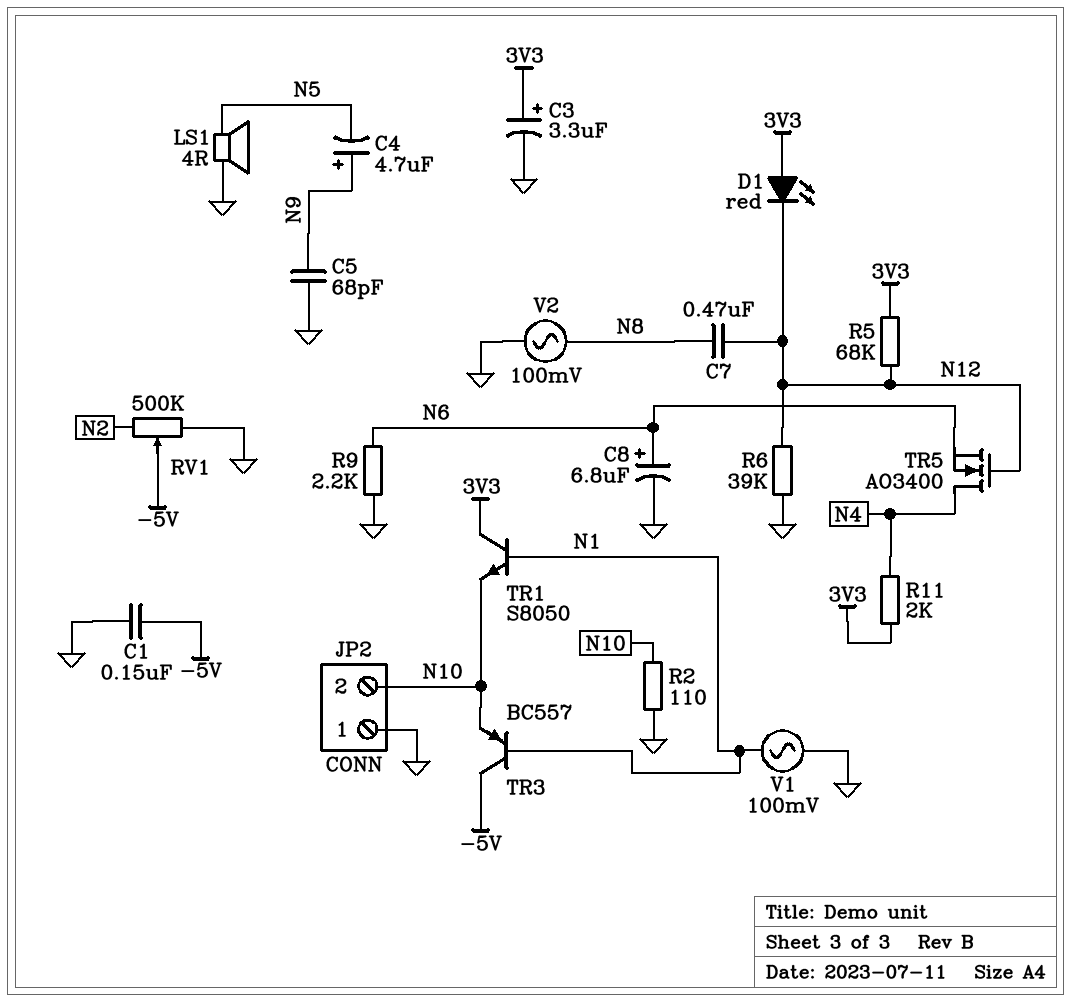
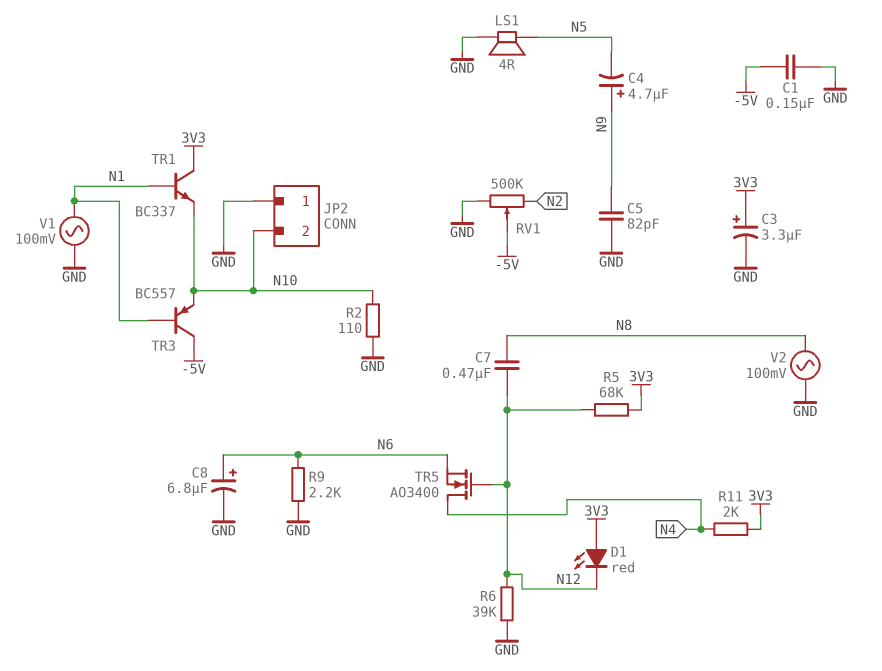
C5: 68pF (GND, N9) -> 82pF (GND, N9)
TR1: NPN S8050 (B N1, C 3V3, E N10) -> NPN BC337 (B N1, C 3V3, E N10)

